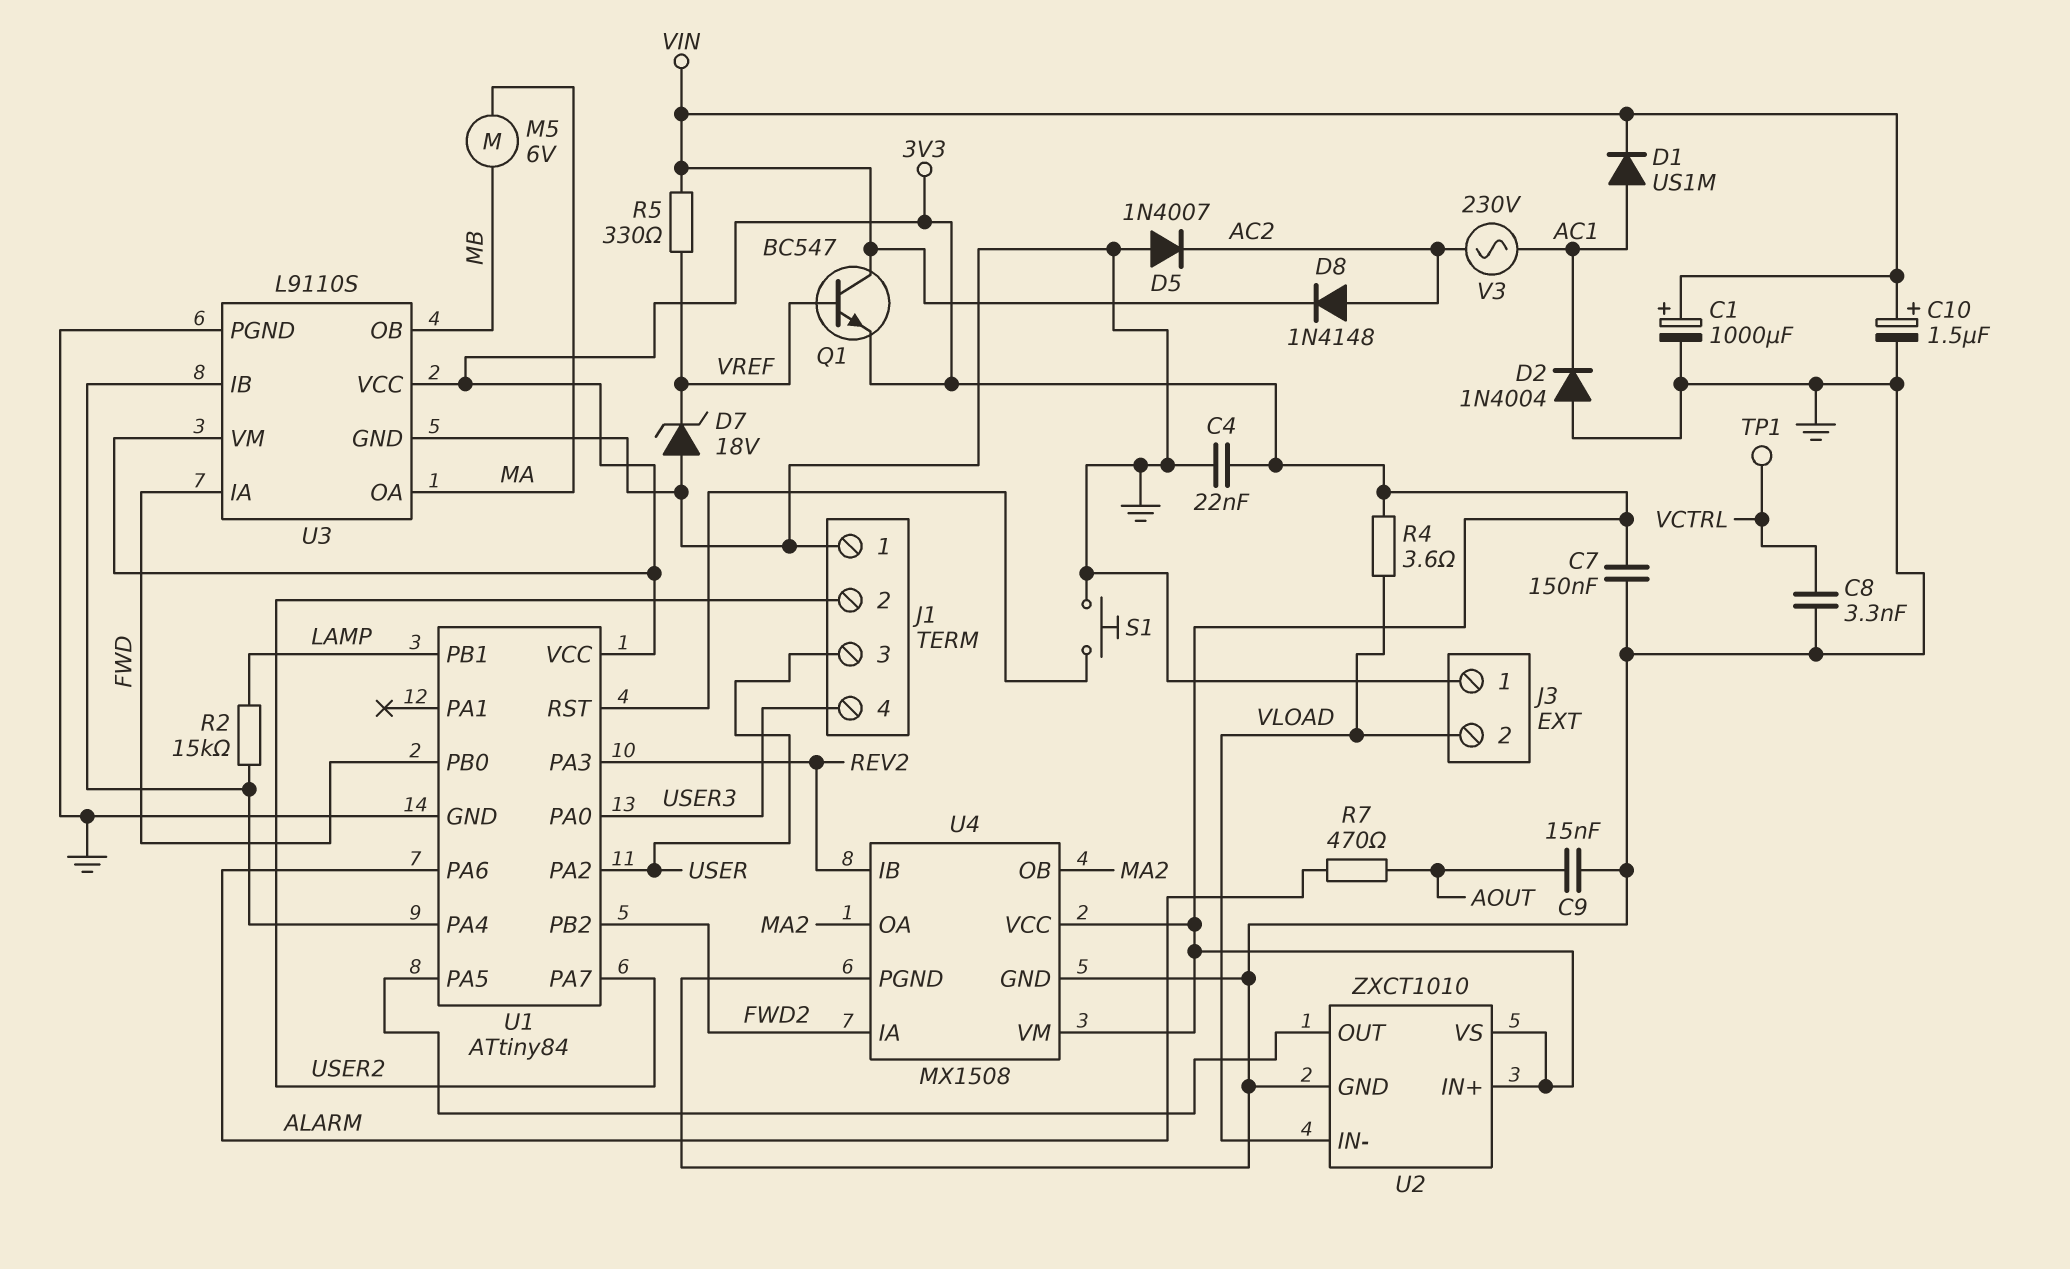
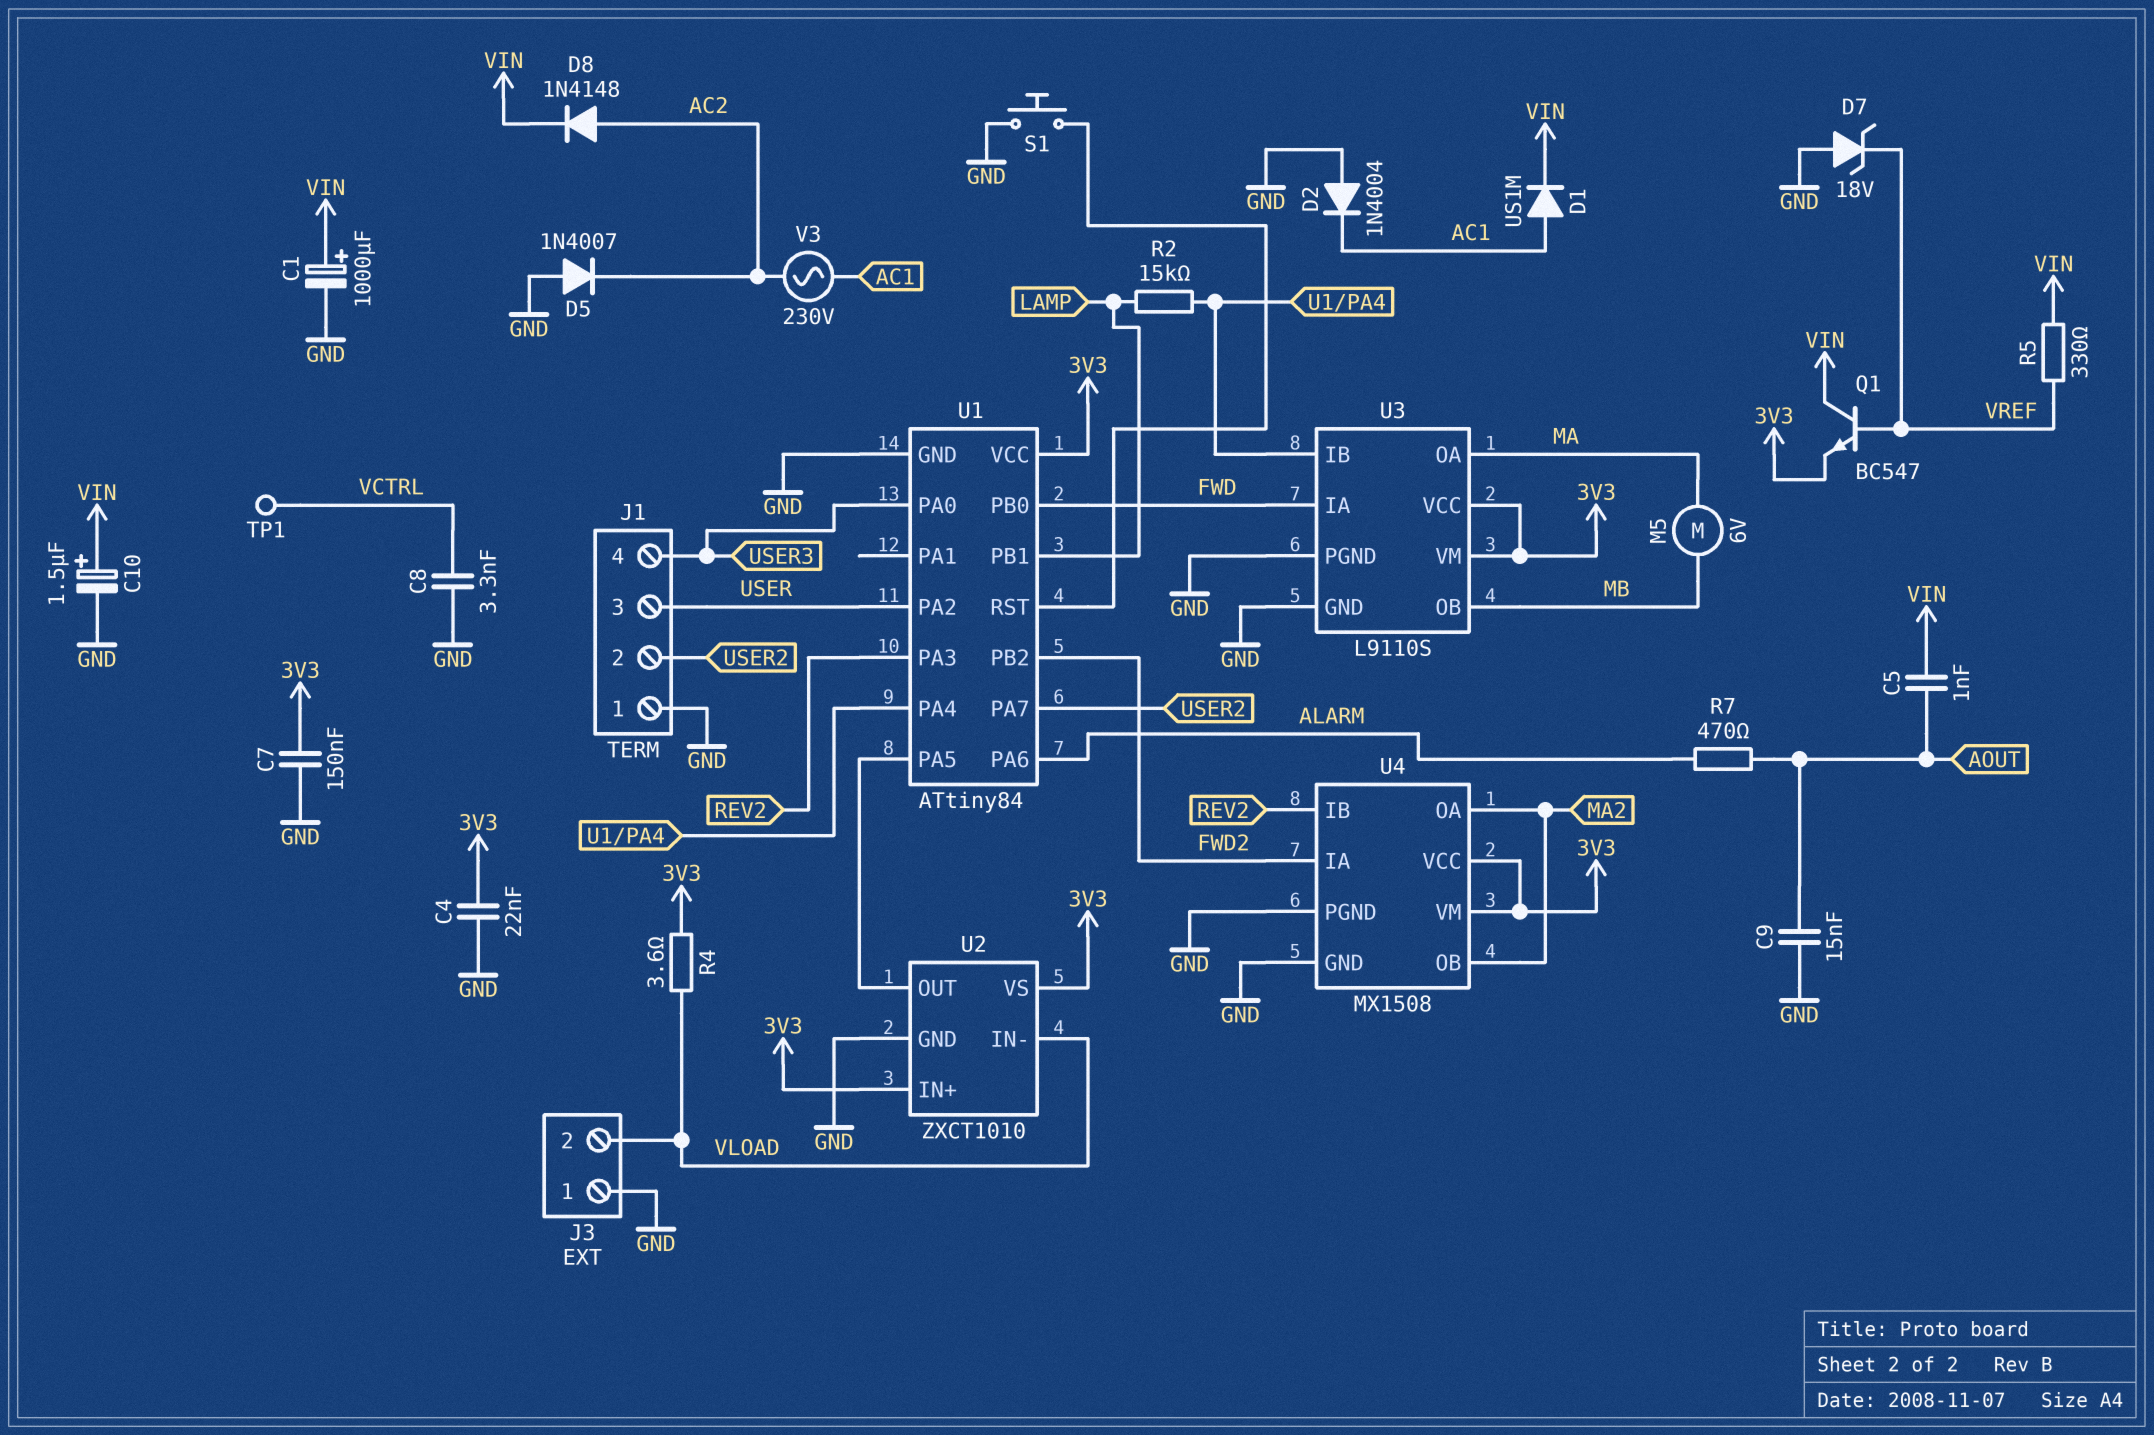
C5: none -> 1nF (AOUT, VIN)

